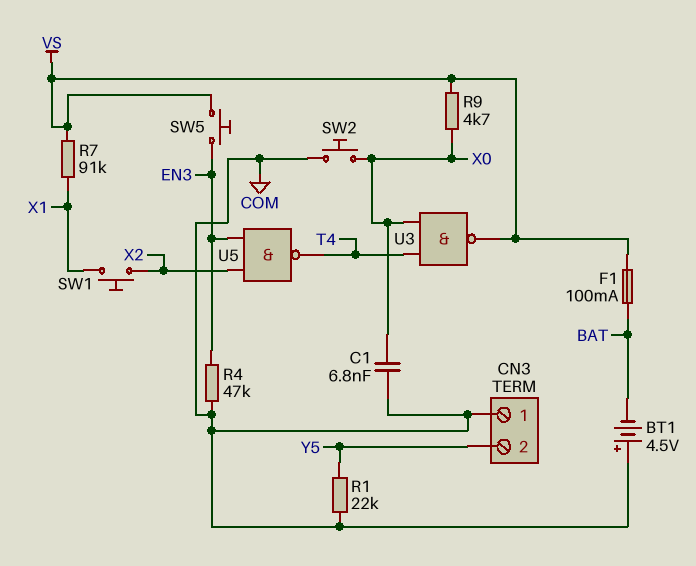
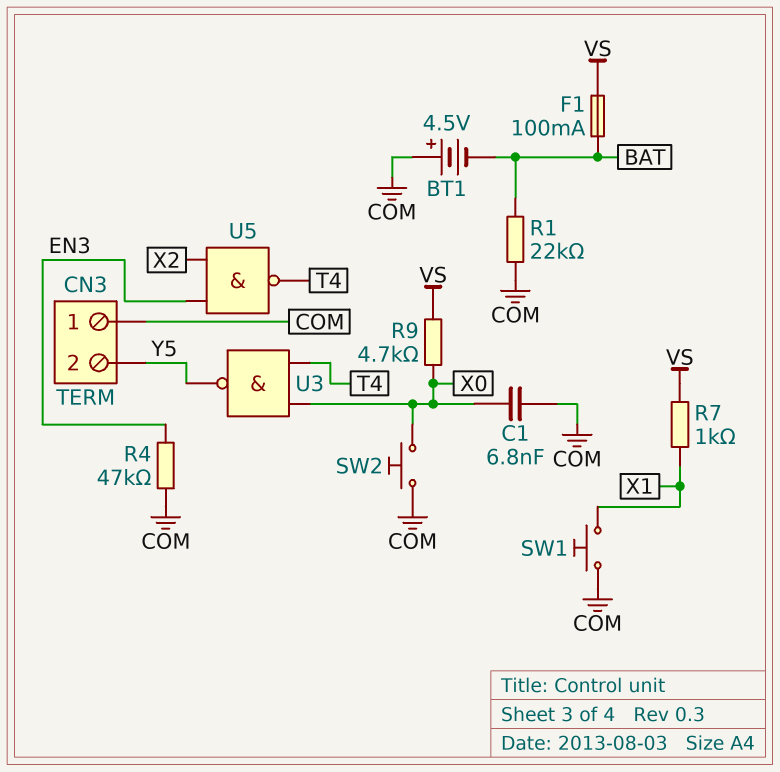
R1: 22k (COM, Y5) -> 22k (BAT, COM)
R7: 91k (VS, X1) -> 1k (VS, X1)
SW1: button (X1, X2) -> button (COM, X1)
SW5: button (EN3, VS) -> none
U3: NAND (in T4, in X0, out VS) -> NAND (in T4, in X0, out Y5)

